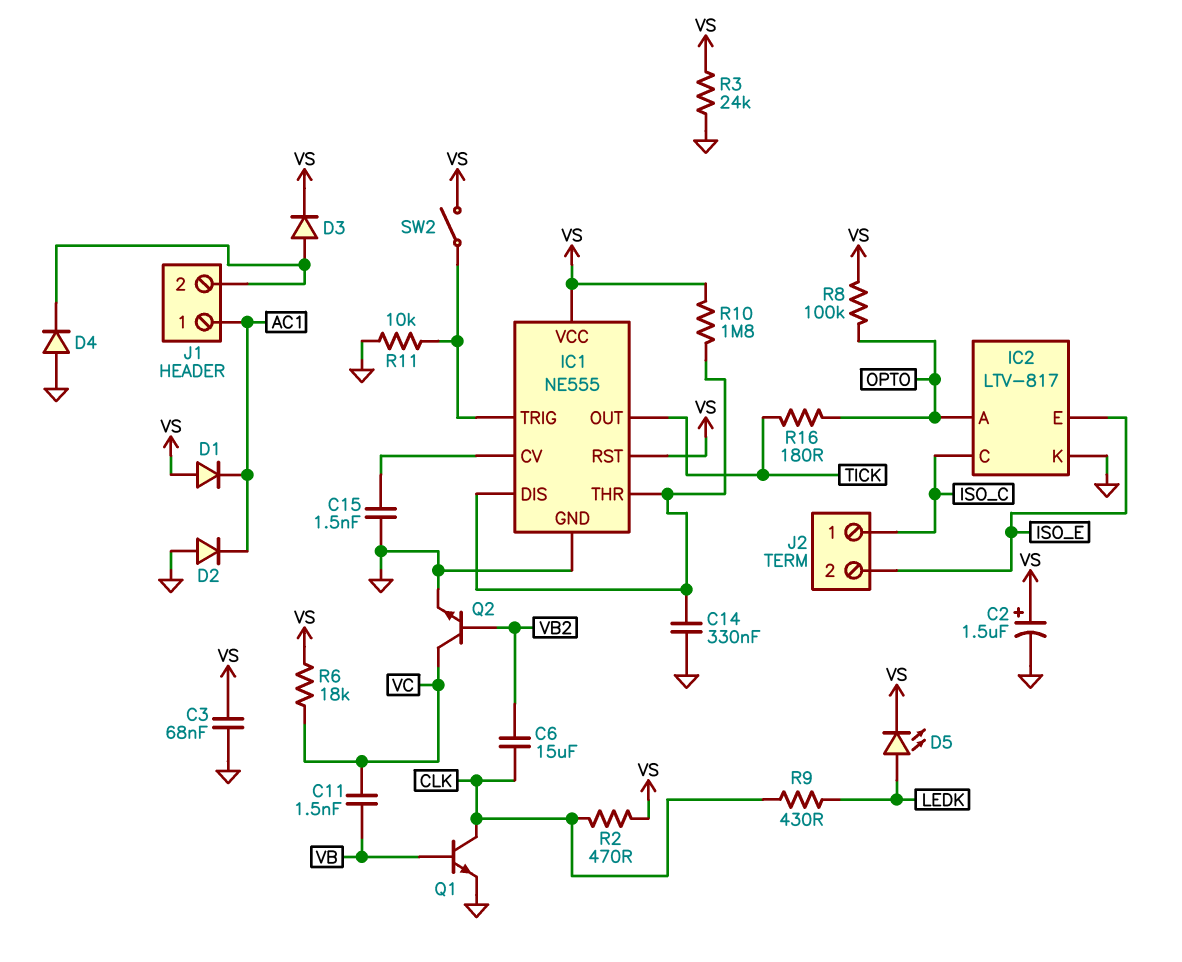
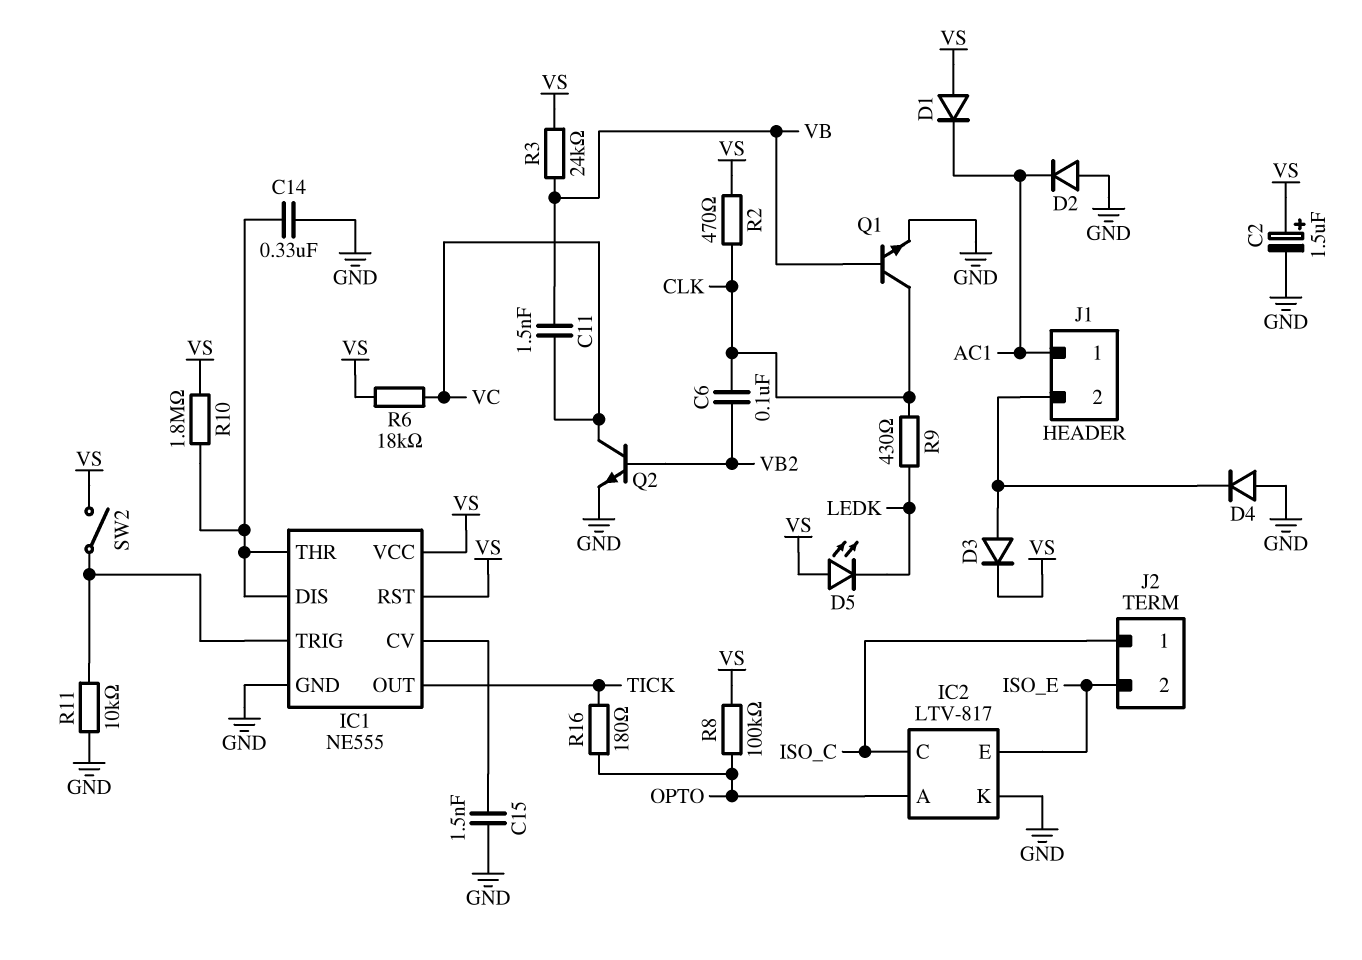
C3: 68nF (GND, VS) -> none
C6: 15uF (CLK, VB2) -> 100nF (CLK, VB2)
D5: LED (A LEDK, K VS) -> LED (A VS, K LEDK)
R3: 24k (GND, VS) -> 24k (VB, VS)

